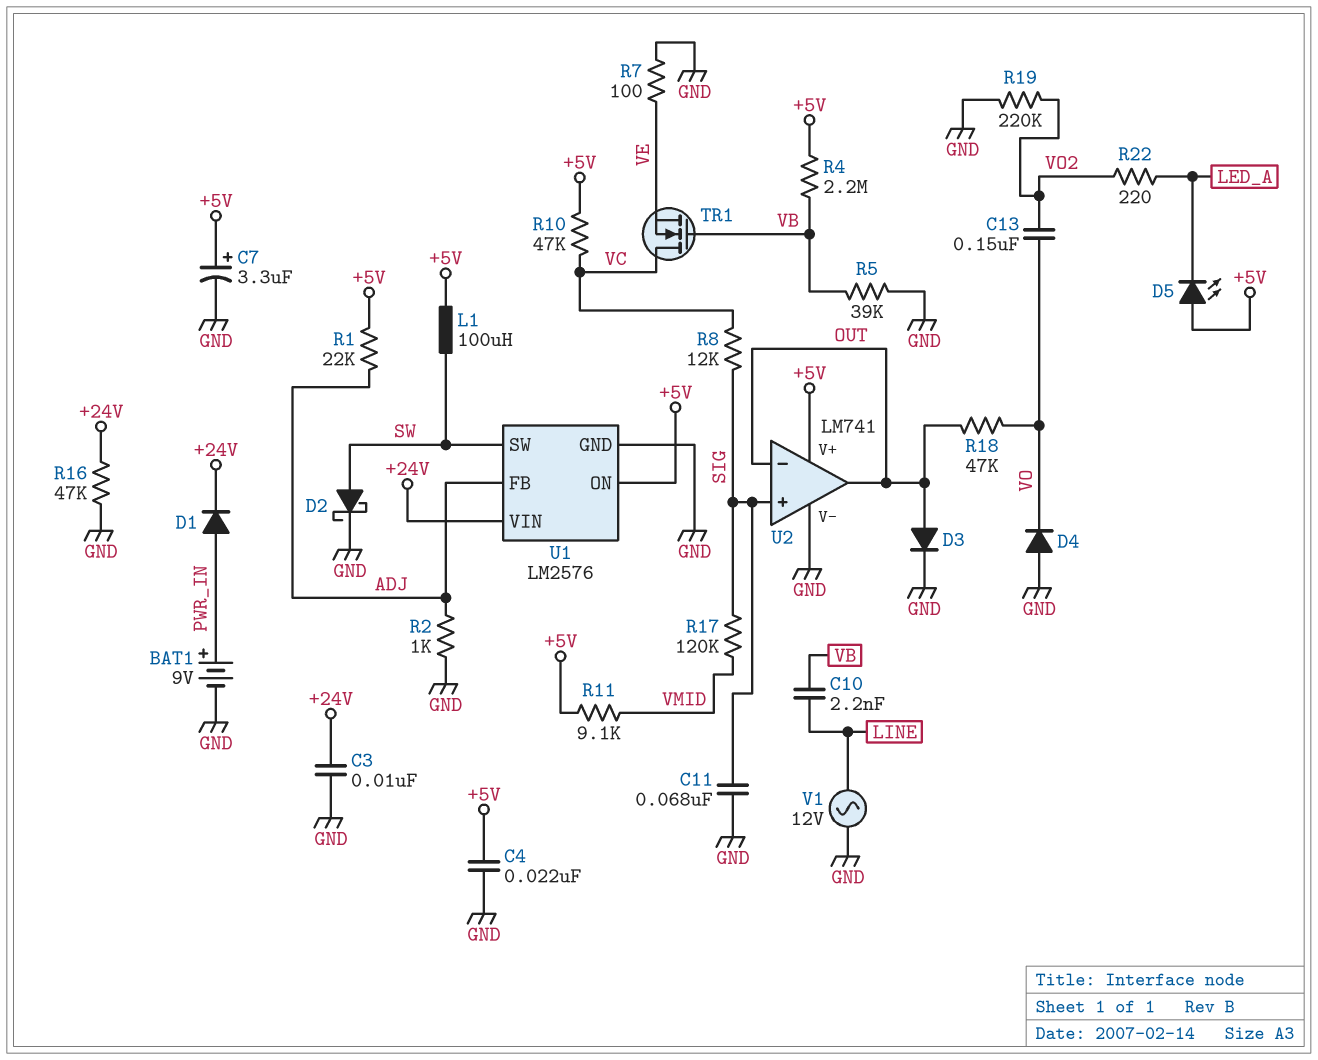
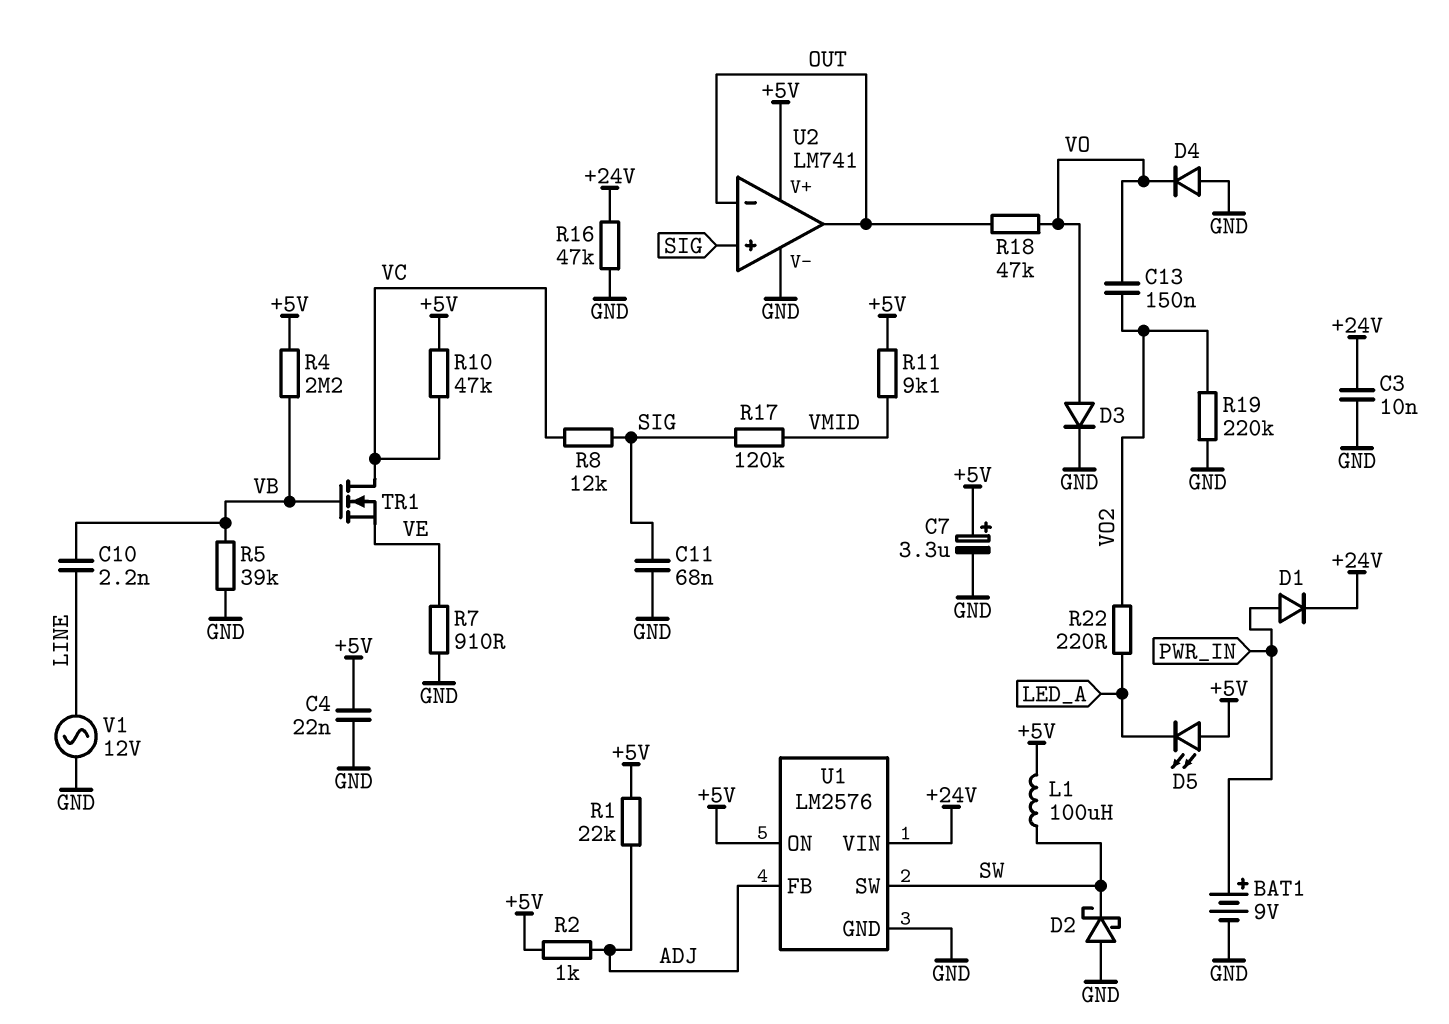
D2: schottky (A SW, K GND) -> schottky (A GND, K SW)
D3: diode (A OUT, K GND) -> diode (A VO, K GND)
R2: 1k (ADJ, GND) -> 1k (+5V, ADJ)
R7: 100 (GND, VE) -> 910 (GND, VE)

